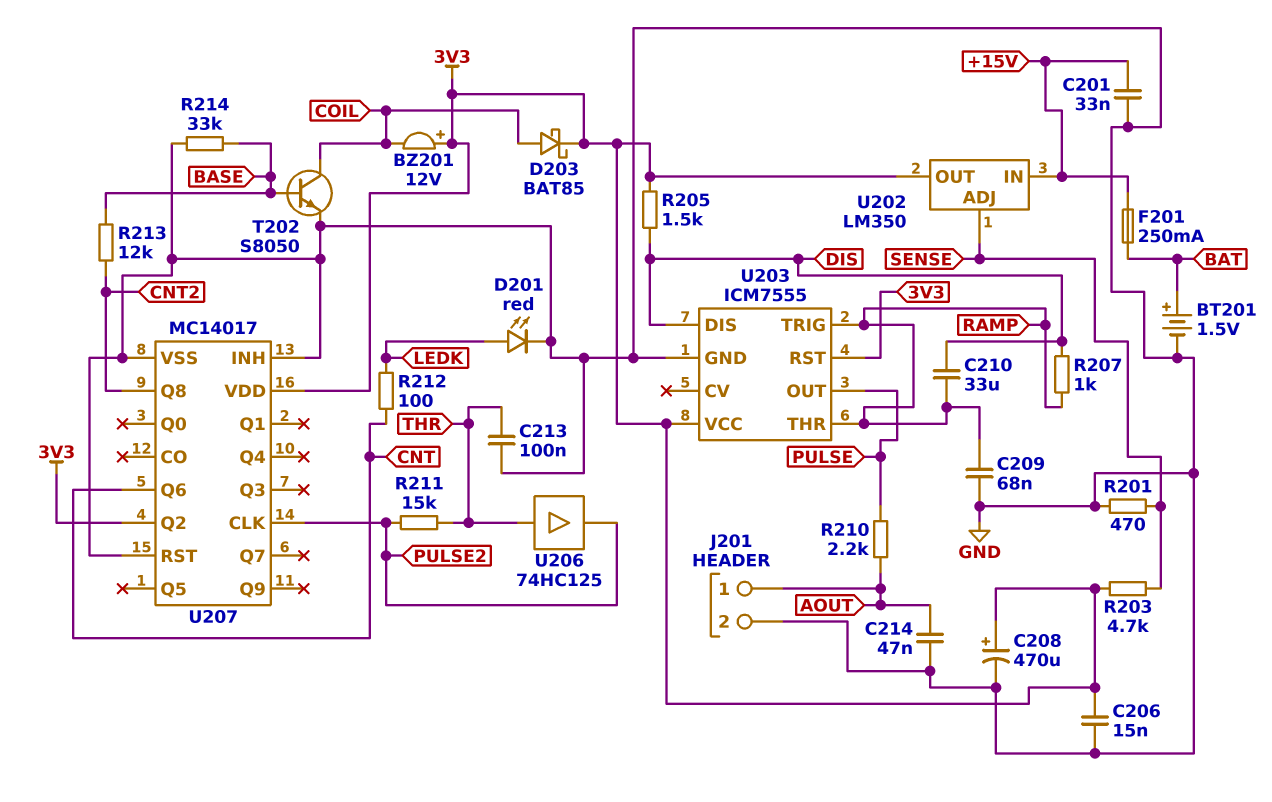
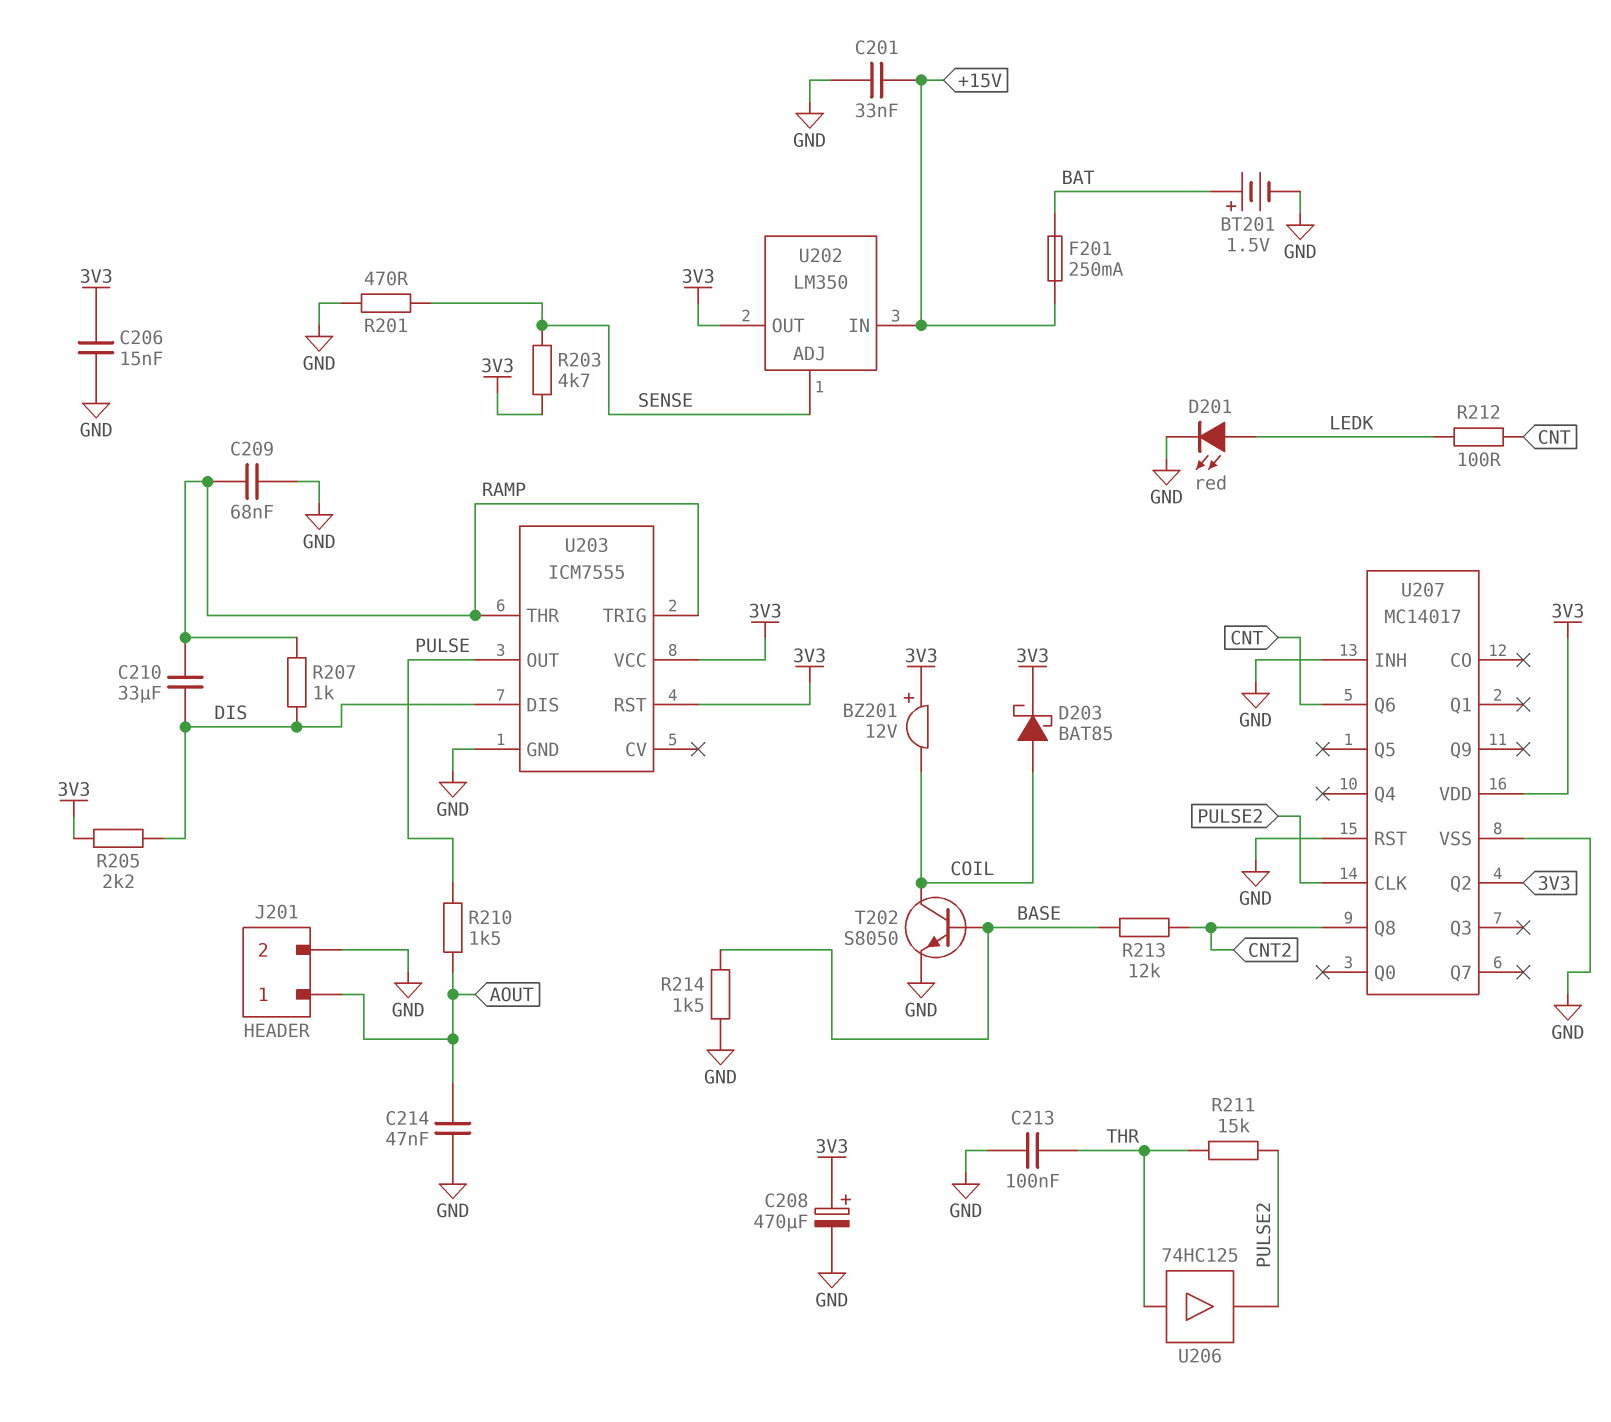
R205: 1.5k (3V3, DIS) -> 2.2k (3V3, DIS)
R210: 2.2k (AOUT, PULSE) -> 1.5k (AOUT, PULSE)
R214: 33k (BASE, GND) -> 1.5k (BASE, GND)

